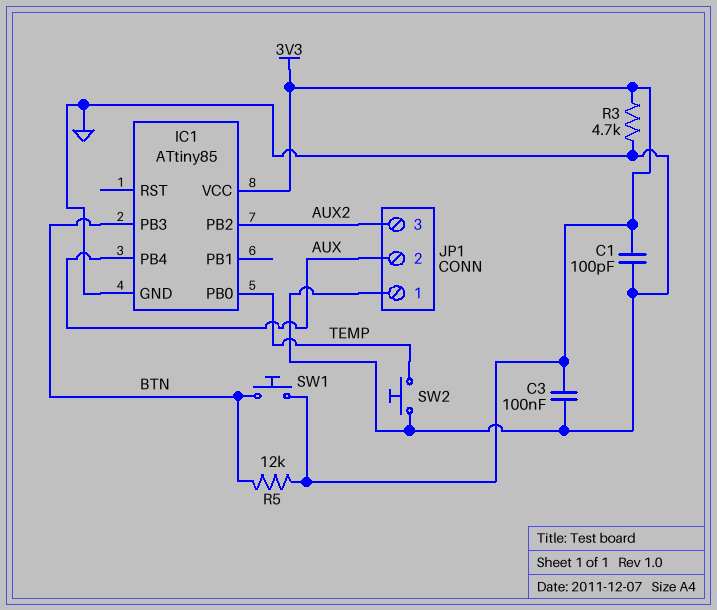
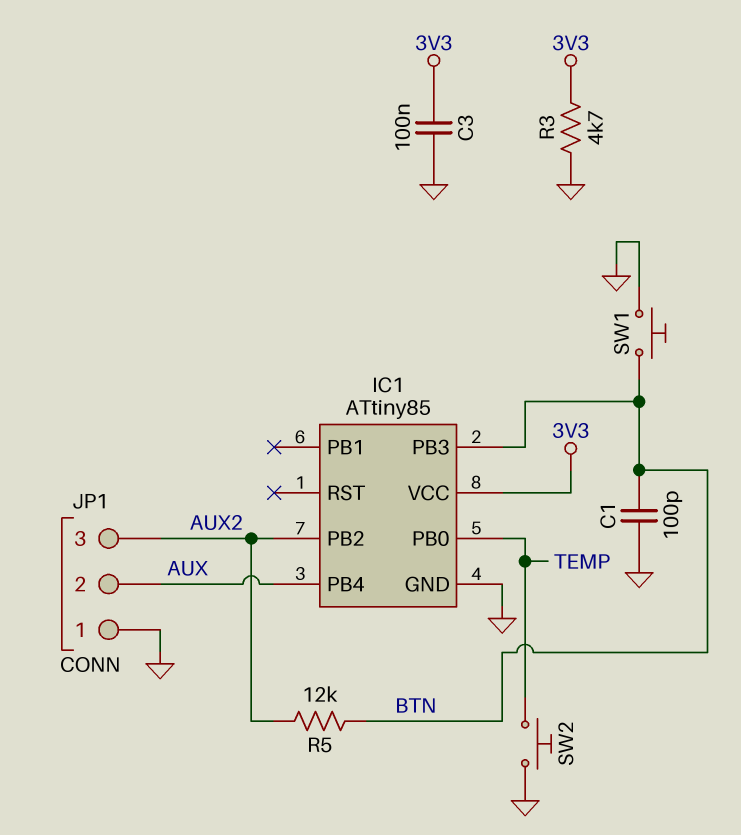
C1: 100pF (3V3, GND) -> 100pF (BTN, GND)
R5: 12k (3V3, BTN) -> 12k (AUX2, BTN)
SW1: button (3V3, BTN) -> button (BTN, GND)

